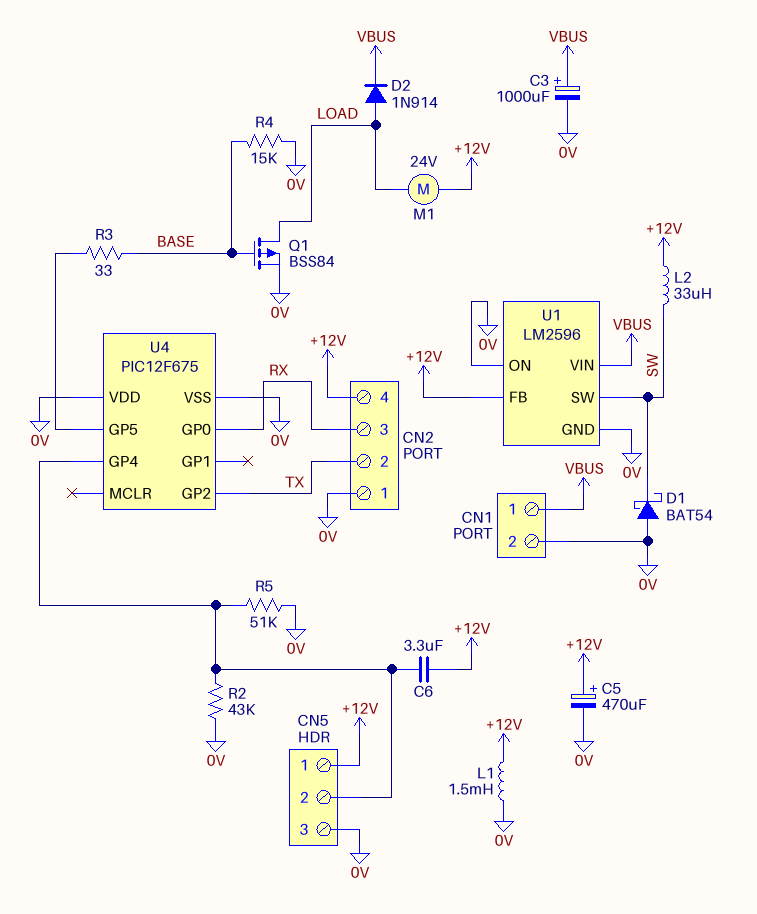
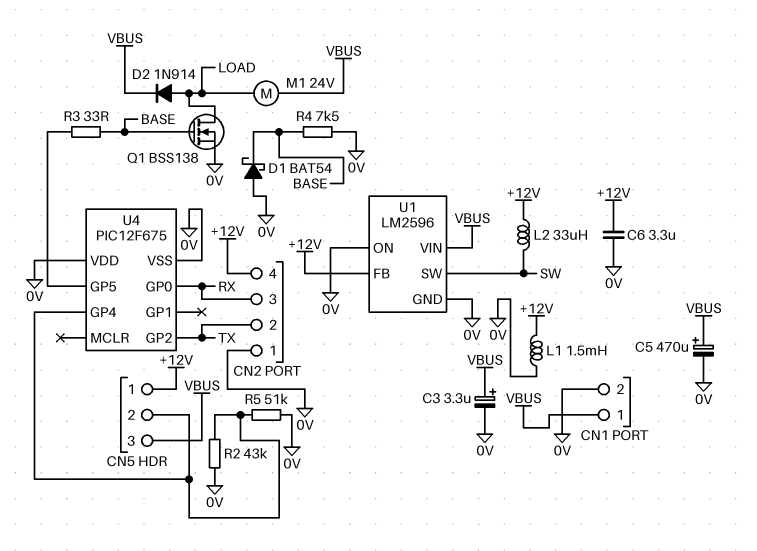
C3: 1000uF (plus VBUS, minus 0V) -> 3.3uF (plus VBUS, minus 0V)
C5: 470uF (plus +12V, minus 0V) -> 470uF (plus VBUS, minus 0V)
C6: 3.3uF (+12V, CN5/2) -> 3.3uF (+12V, 0V)
CN5 pin 3: 0V -> VBUS
D1: schottky BAT54 (A 0V, K SW) -> schottky BAT54 (A 0V, K BASE)
M1: motor 24V (+12V, LOAD) -> motor 24V (LOAD, VBUS)
Q1: PMOS BSS84 (G BASE, D LOAD, S 0V) -> NMOS BSS138 (G BASE, D LOAD, S 0V)
R4: 15k (0V, BASE) -> 7.5k (0V, BASE)

